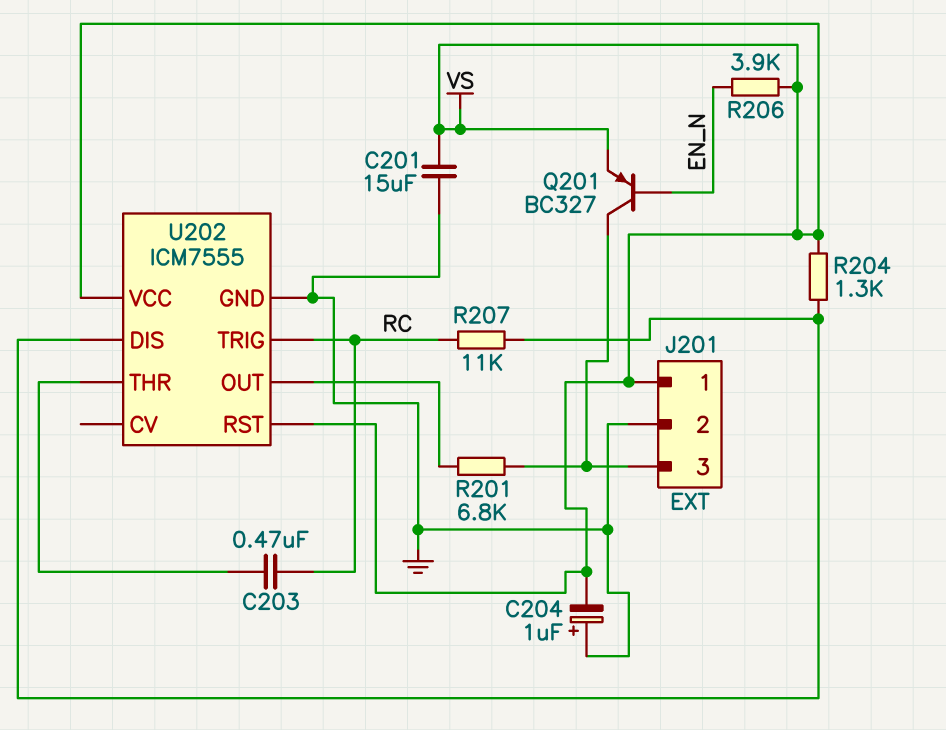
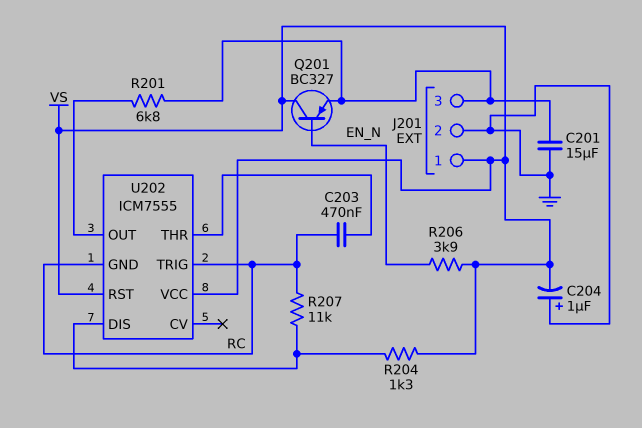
C201: 15uF (GND, VS) -> 15uF (GND, J201/3)
Q201: PNP BC327 (B EN_N, C J201/3, E VS) -> PNP BC327 (B EN_N, C VS, E J201/3)
U202 pin GND: GND -> RC

